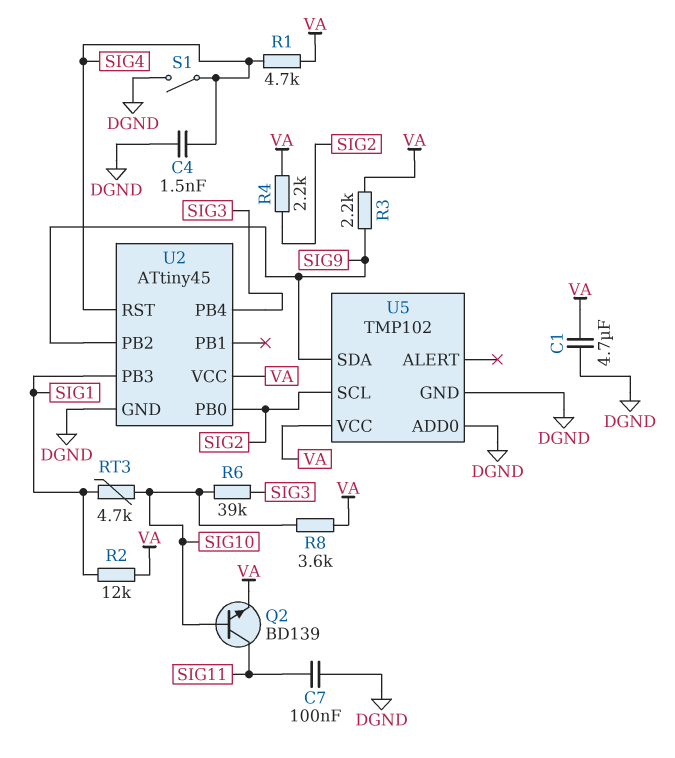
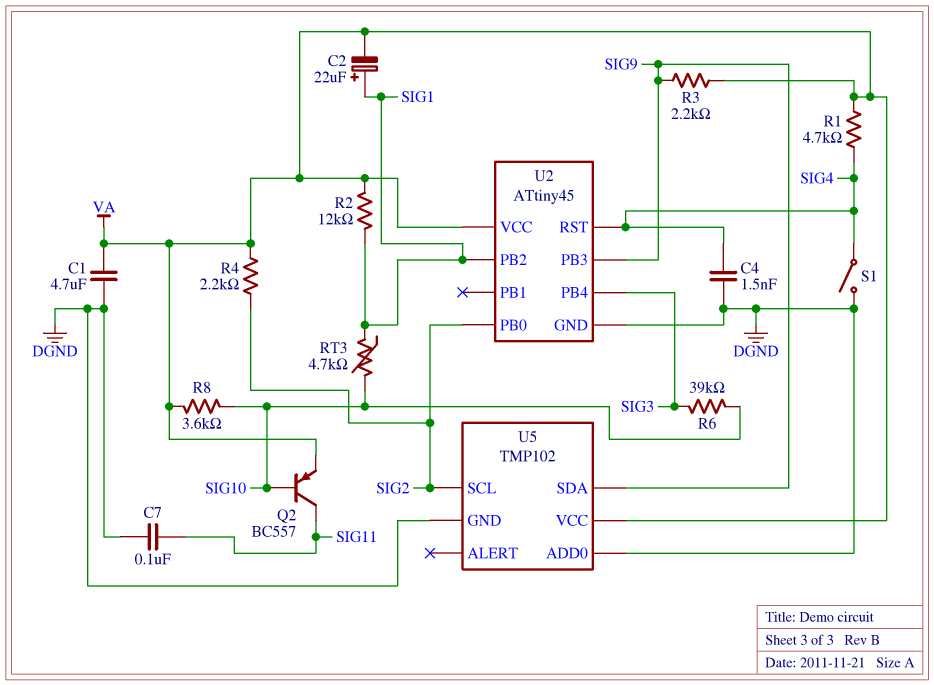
C2: none -> 22uF (plus SIG1, minus VA)
Q2: NPN BD139 (B SIG10, C SIG11, E VA) -> PNP BC557 (B SIG10, C SIG11, E VA)
U2 pin PB2: SIG9 -> SIG1
U2 pin PB3: SIG1 -> SIG9

